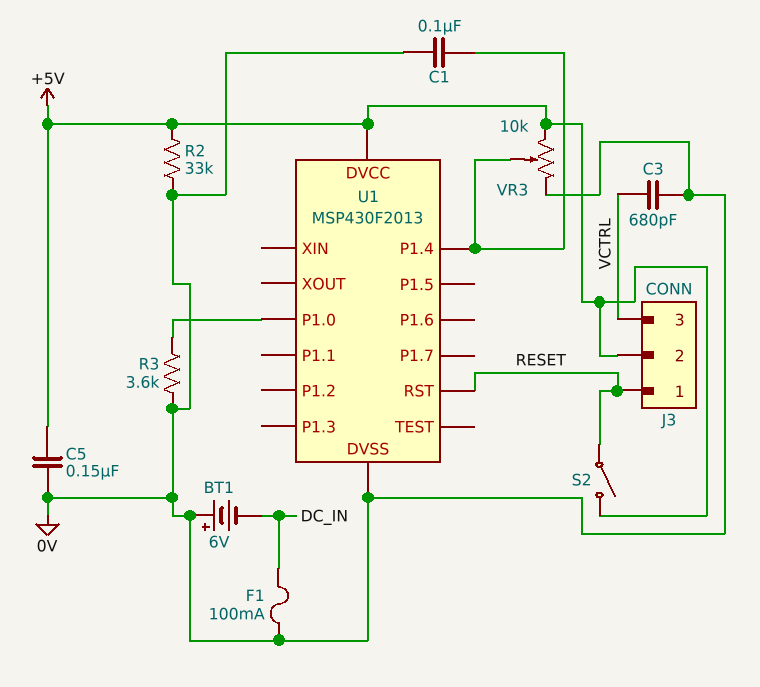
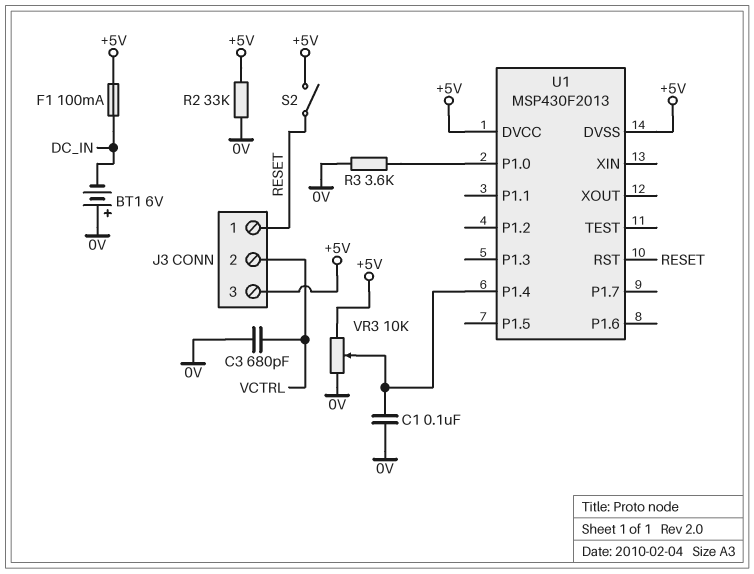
C5: 150nF (+5V, 0V) -> none
F1: 100mA (0V, DC_IN) -> 100mA (+5V, DC_IN)
J3 pin 2: +5V -> VCTRL
J3 pin 3: VCTRL -> +5V
U1 pin DVSS: 0V -> +5V

